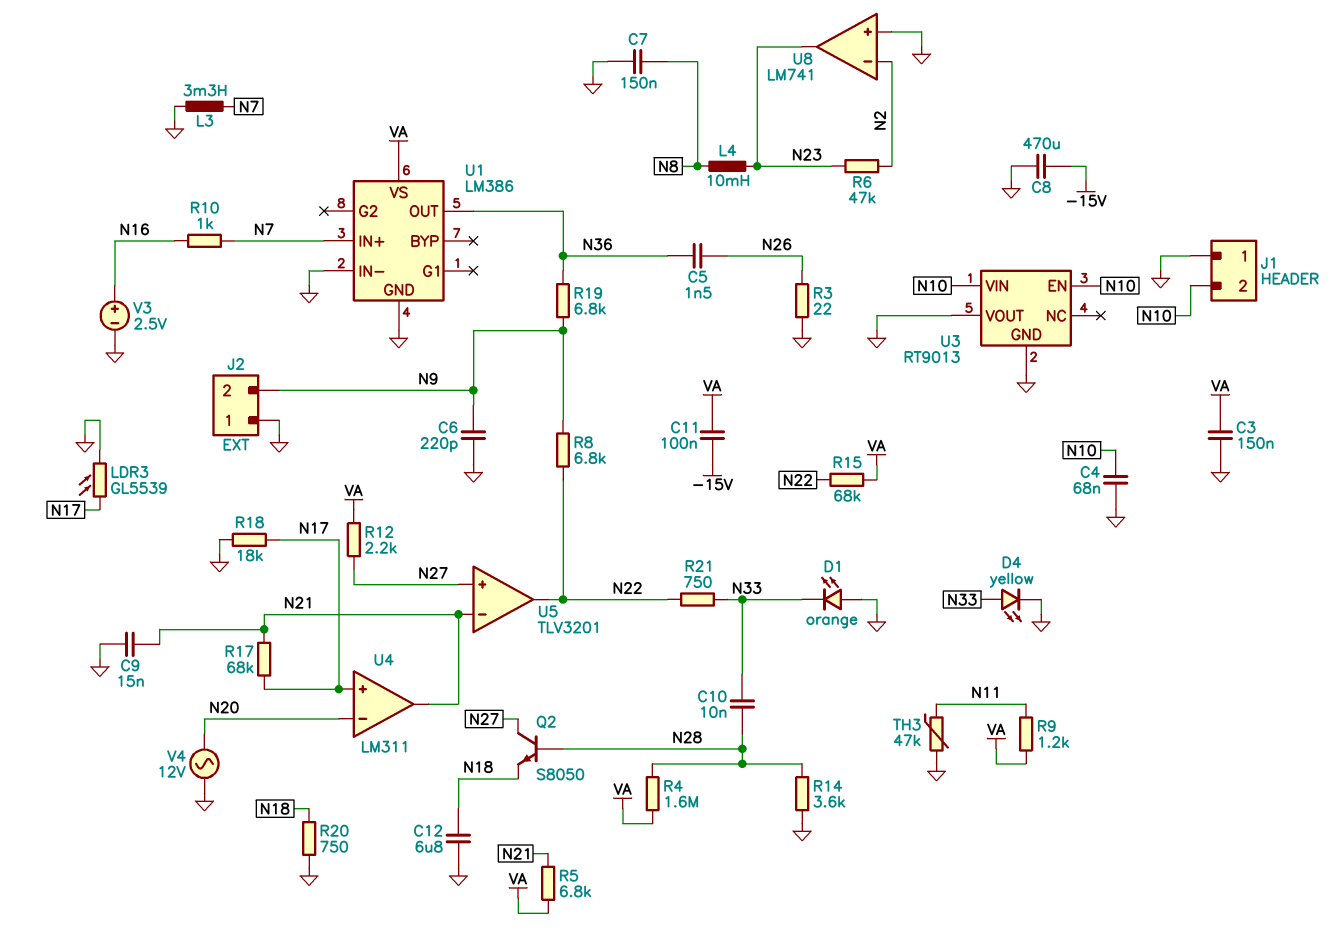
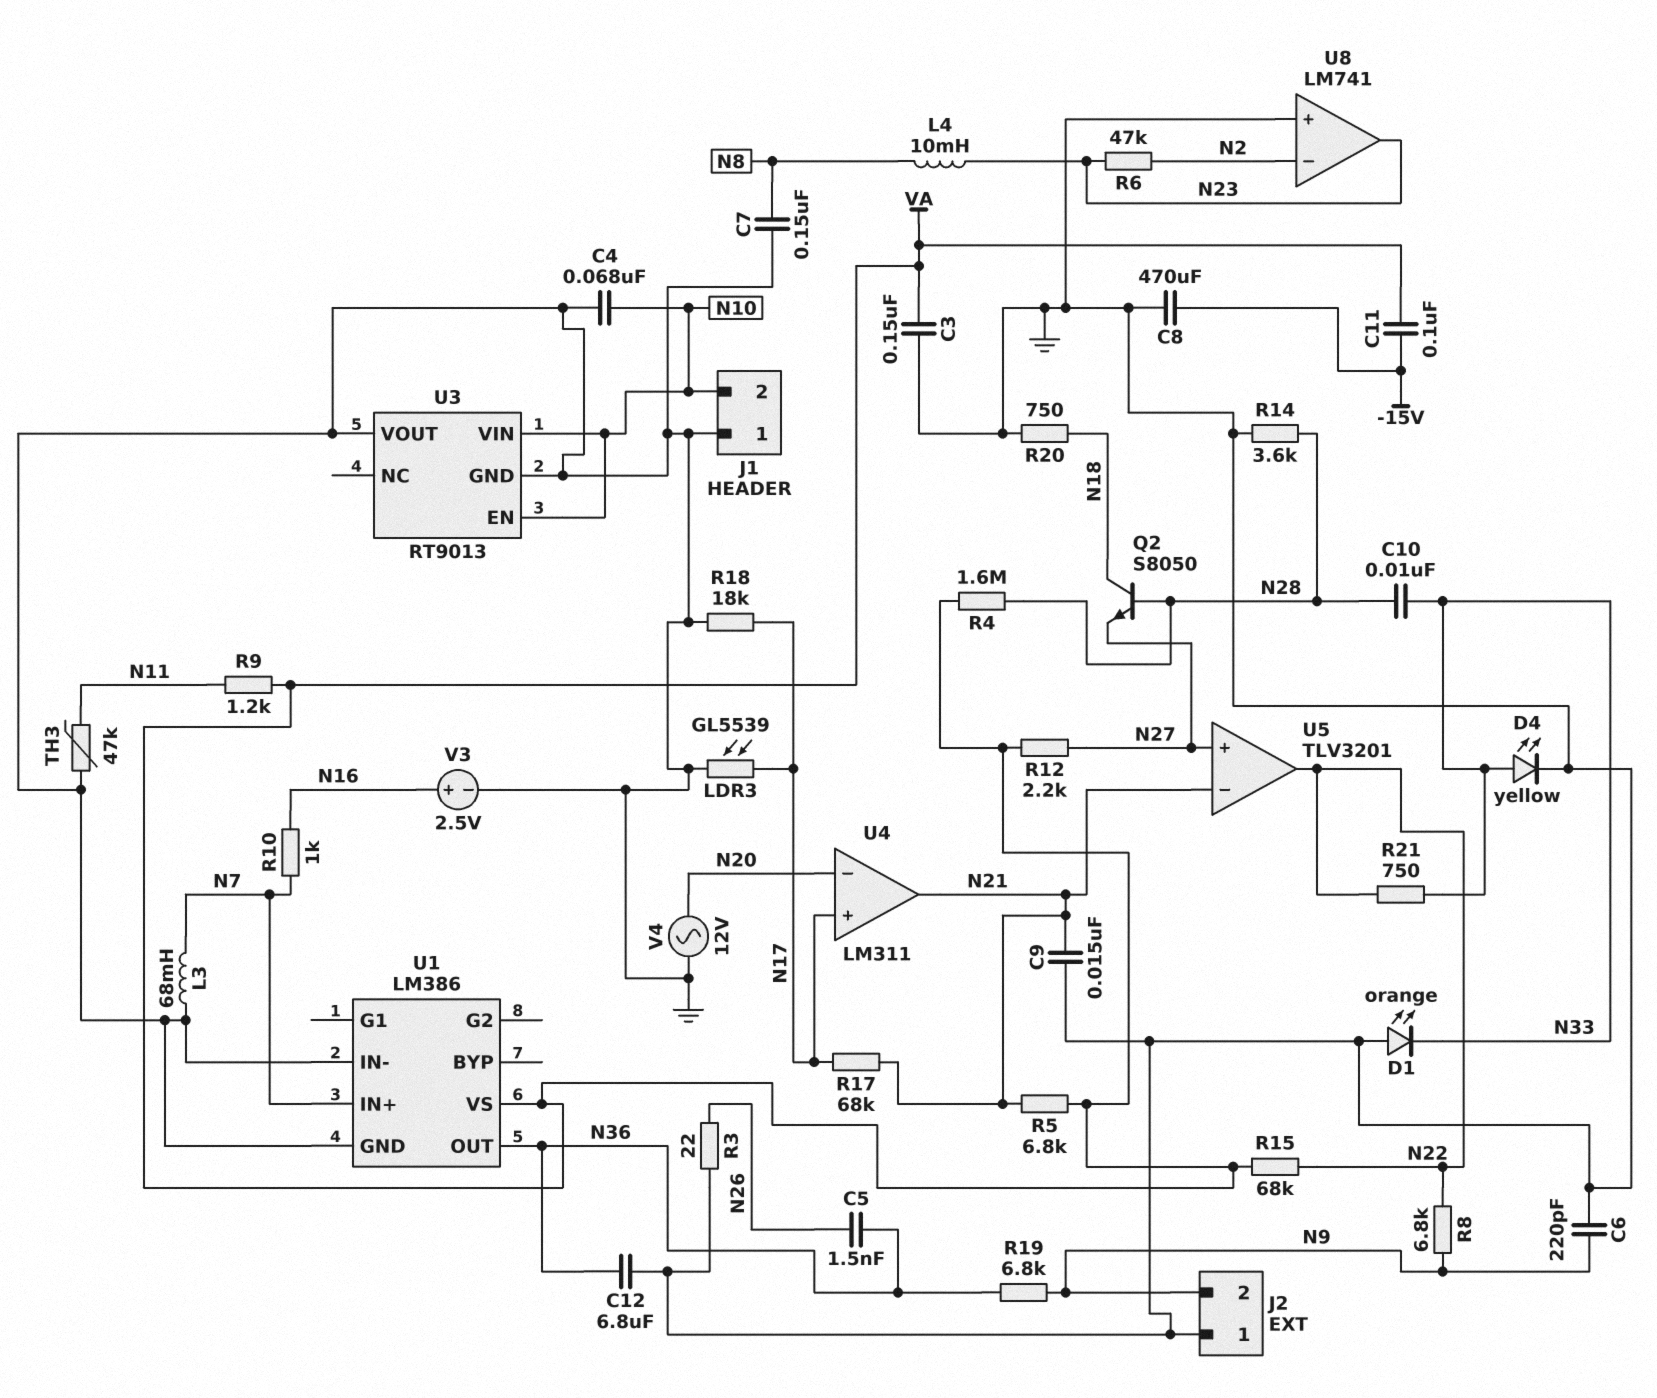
C12: 6.8uF (GND, N18) -> 6.8uF (GND, N36)
L3: 3.3mH (GND, N7) -> 68mH (GND, N7)
Q2: NPN S8050 (B N28, C N27, E N18) -> NPN S8050 (B N28, C N18, E N27)

